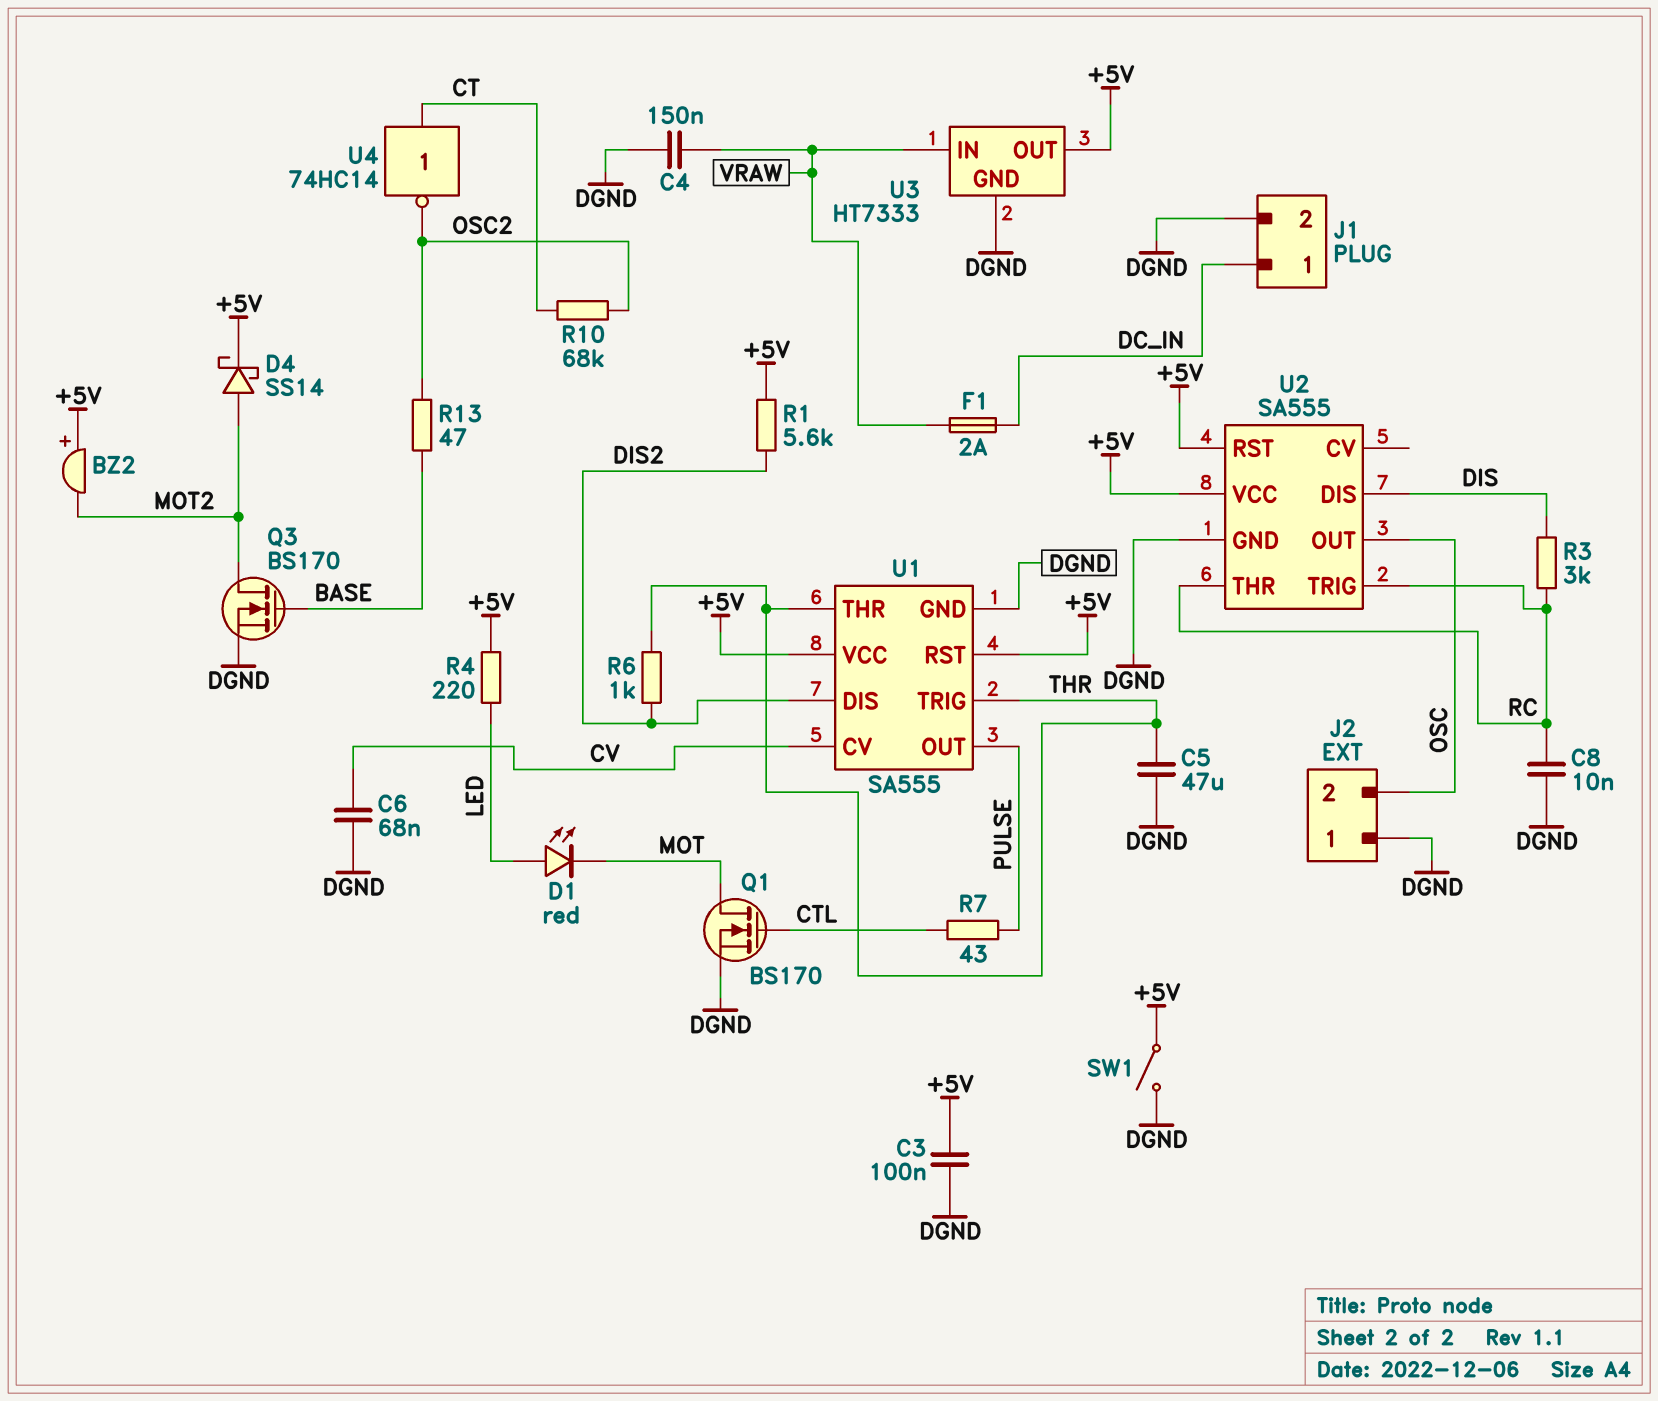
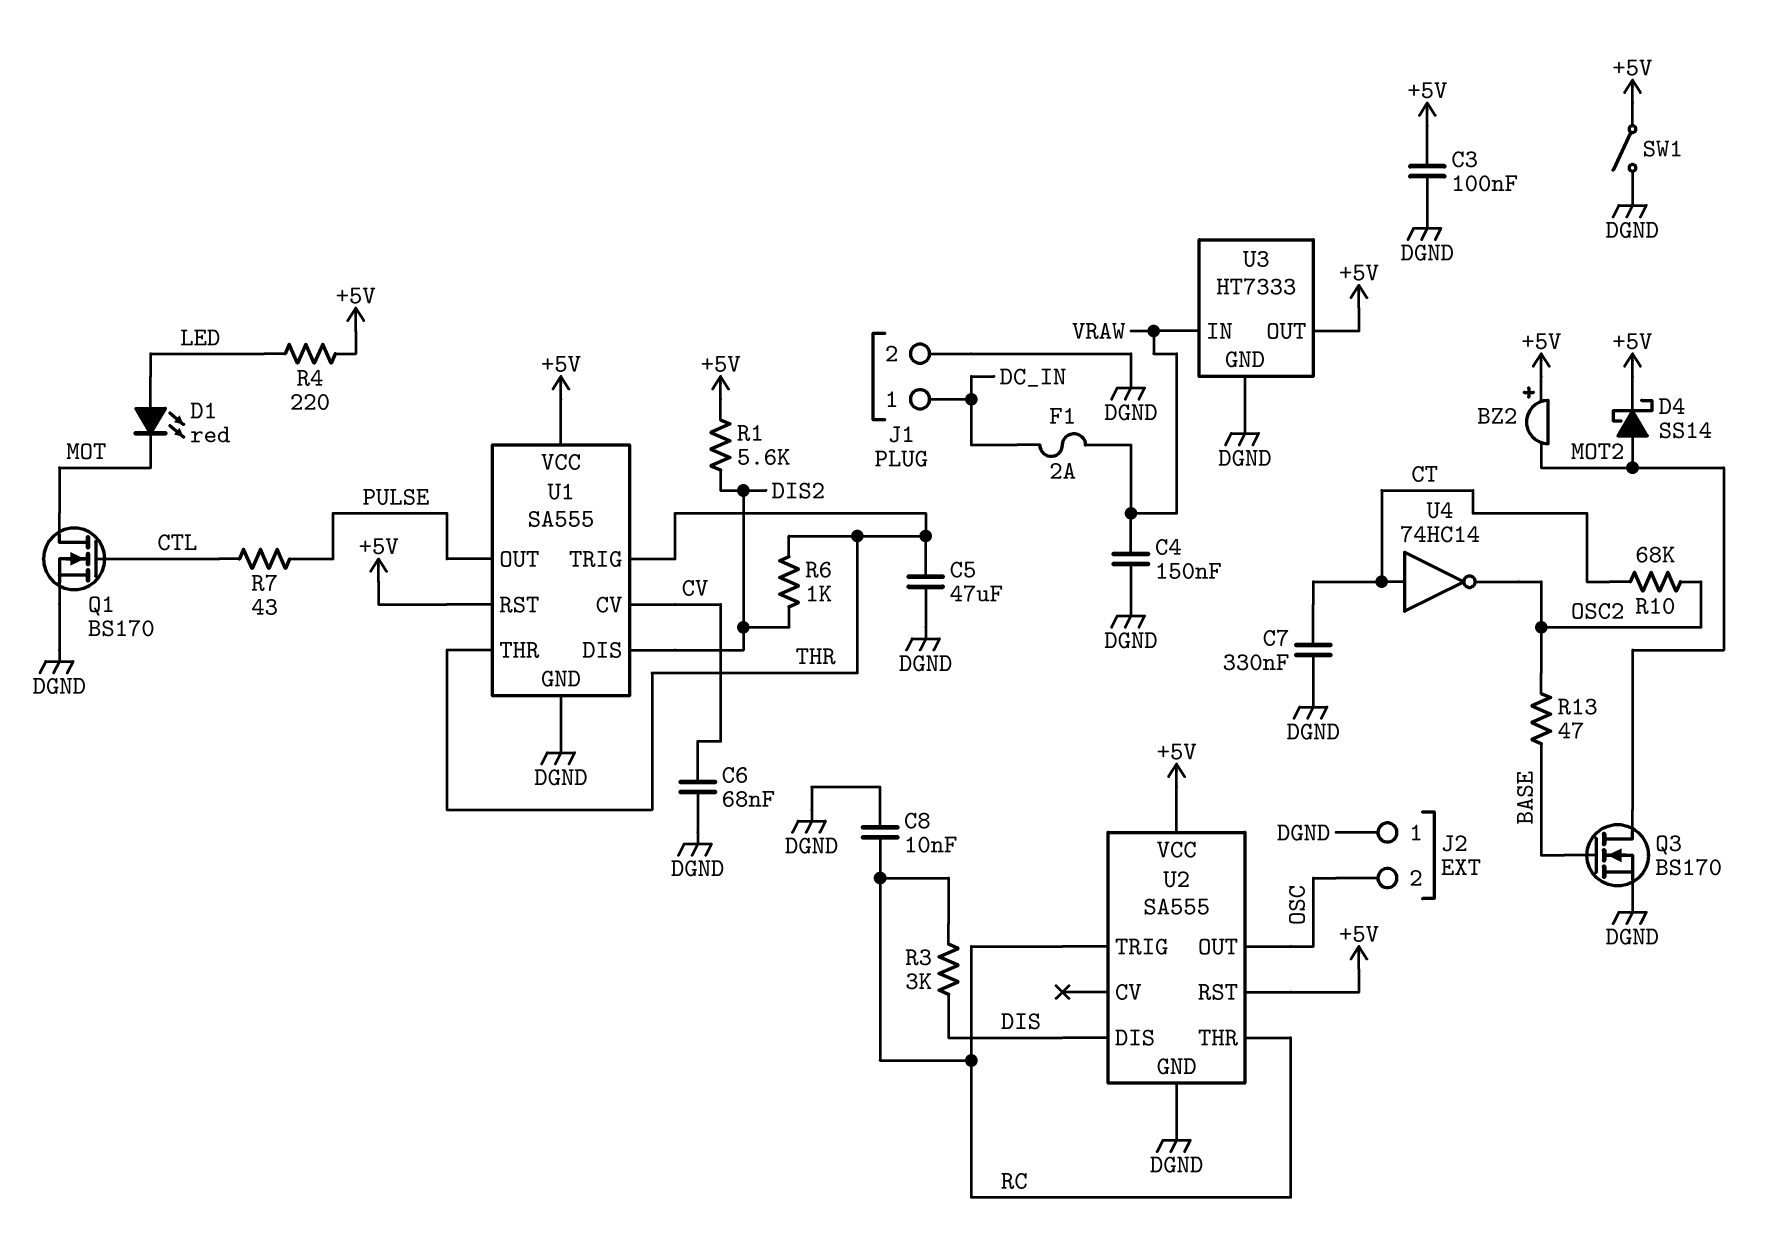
C7: none -> 330nF (CT, DGND)

